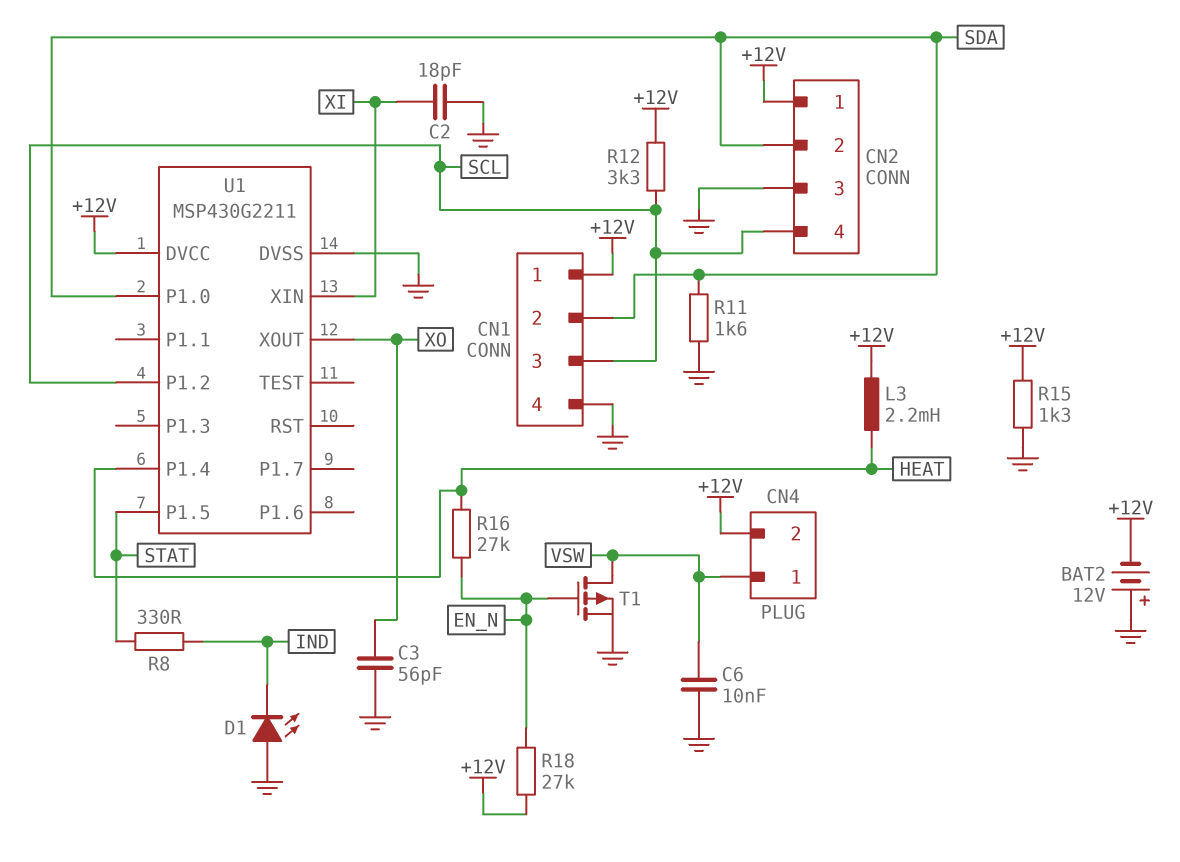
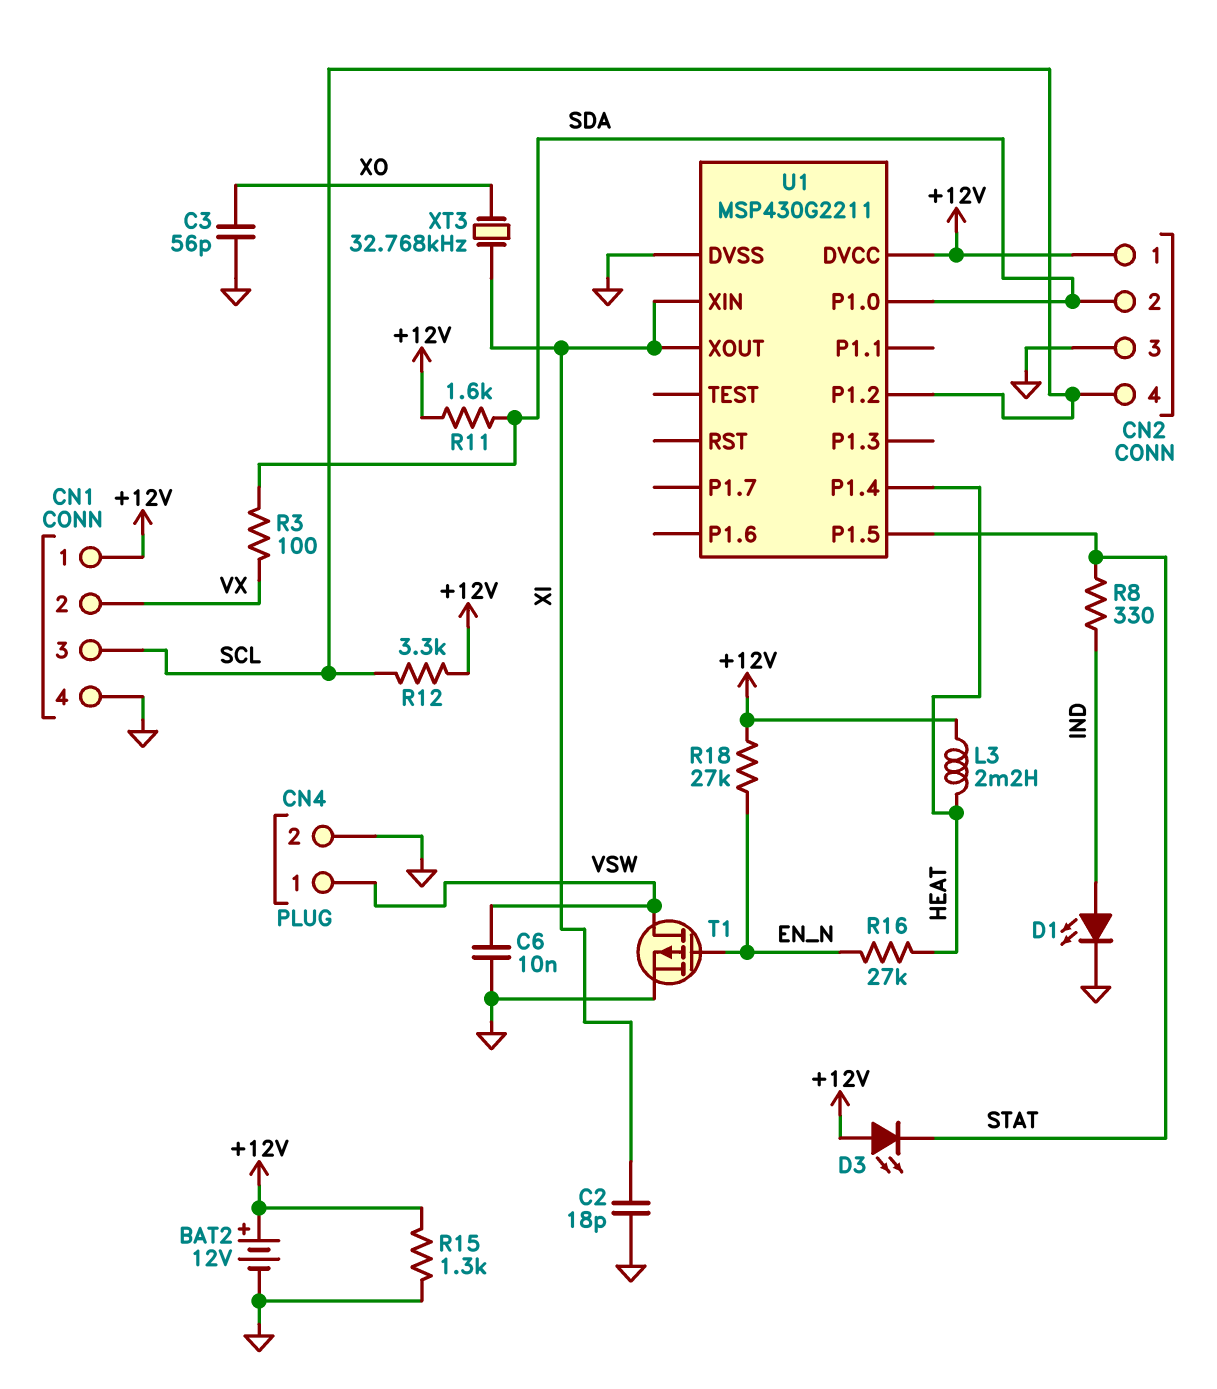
BAT2: 12V (plus GND, minus +12V) -> 12V (plus +12V, minus GND)
CN1 pin 2: SDA -> VX
CN4 pin 2: +12V -> GND
D1: LED (A GND, K IND) -> LED (A IND, K GND)
D3: none -> LED (A +12V, K STAT)
R3: none -> 100 (SDA, VX)
R11: 1.6k (GND, SDA) -> 1.6k (+12V, SDA)
U1 pin XOUT: XO -> XI
XT3: none -> 32.768kHz (XI, XO)

